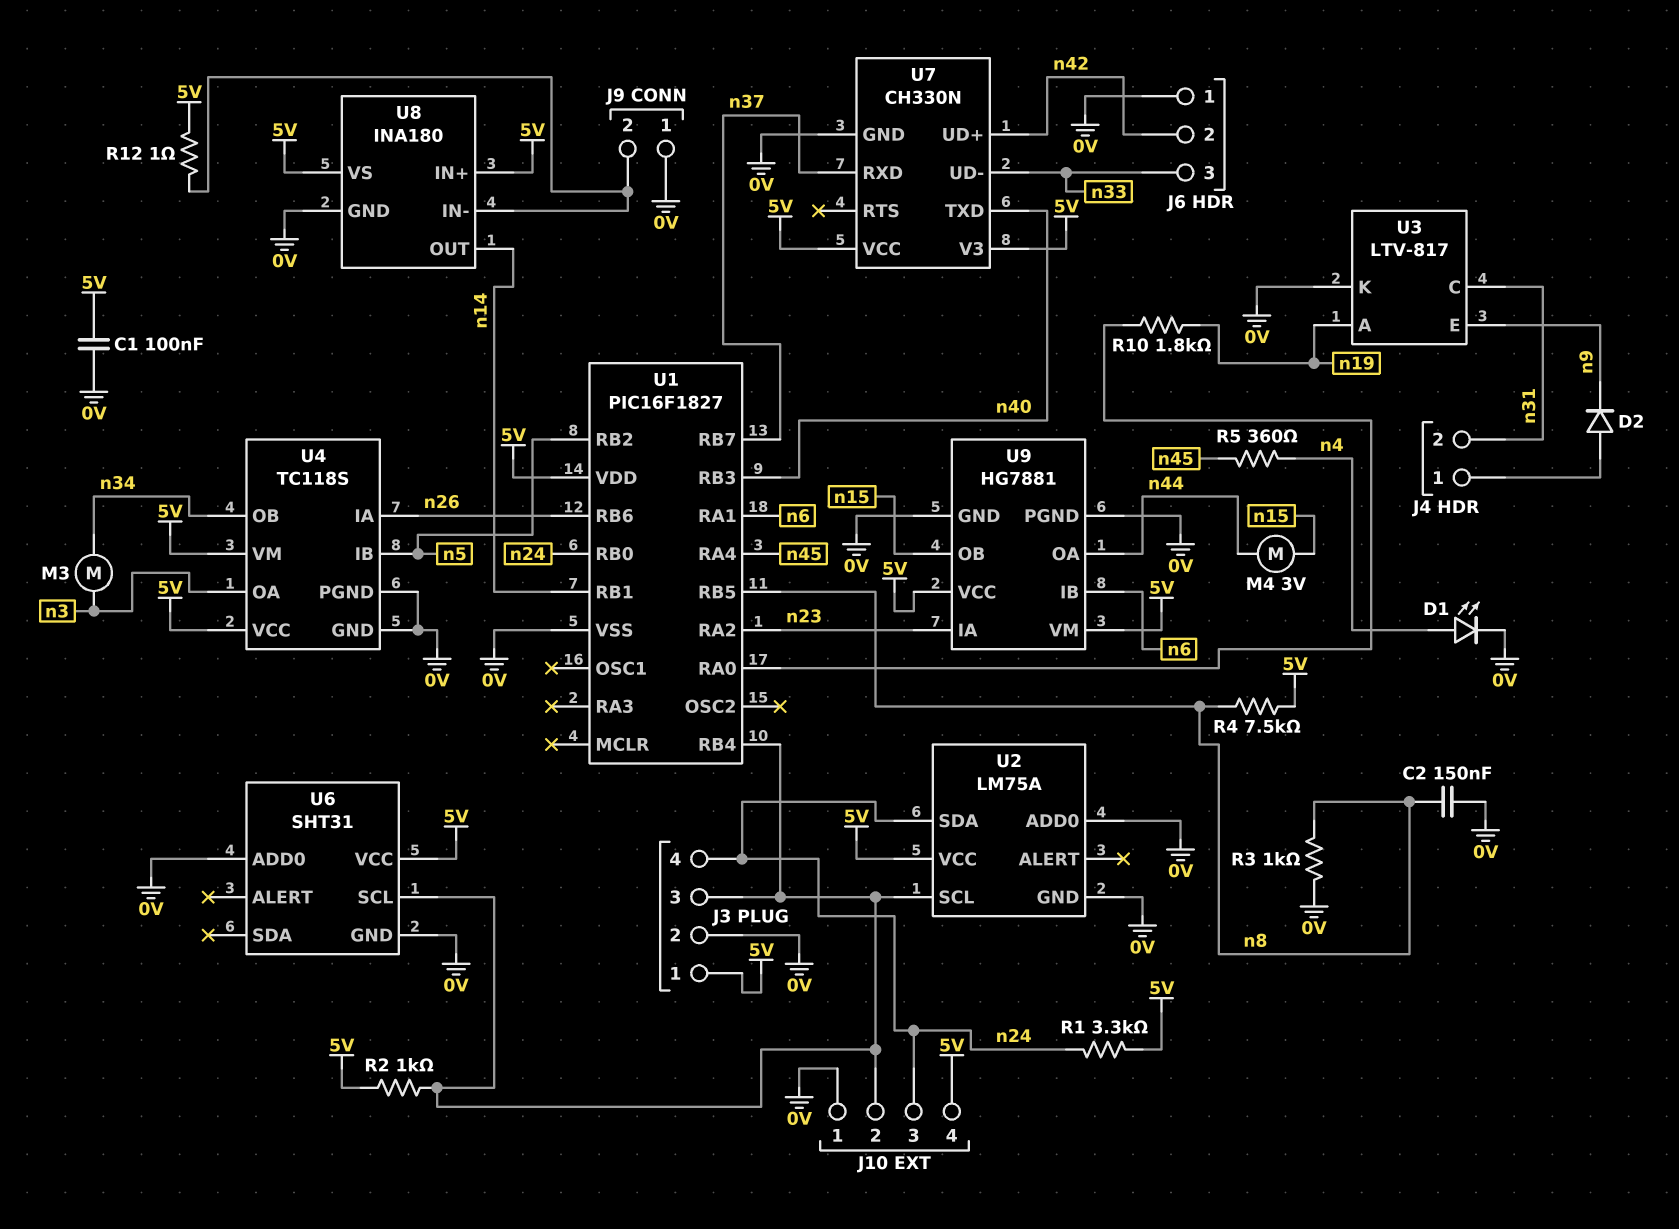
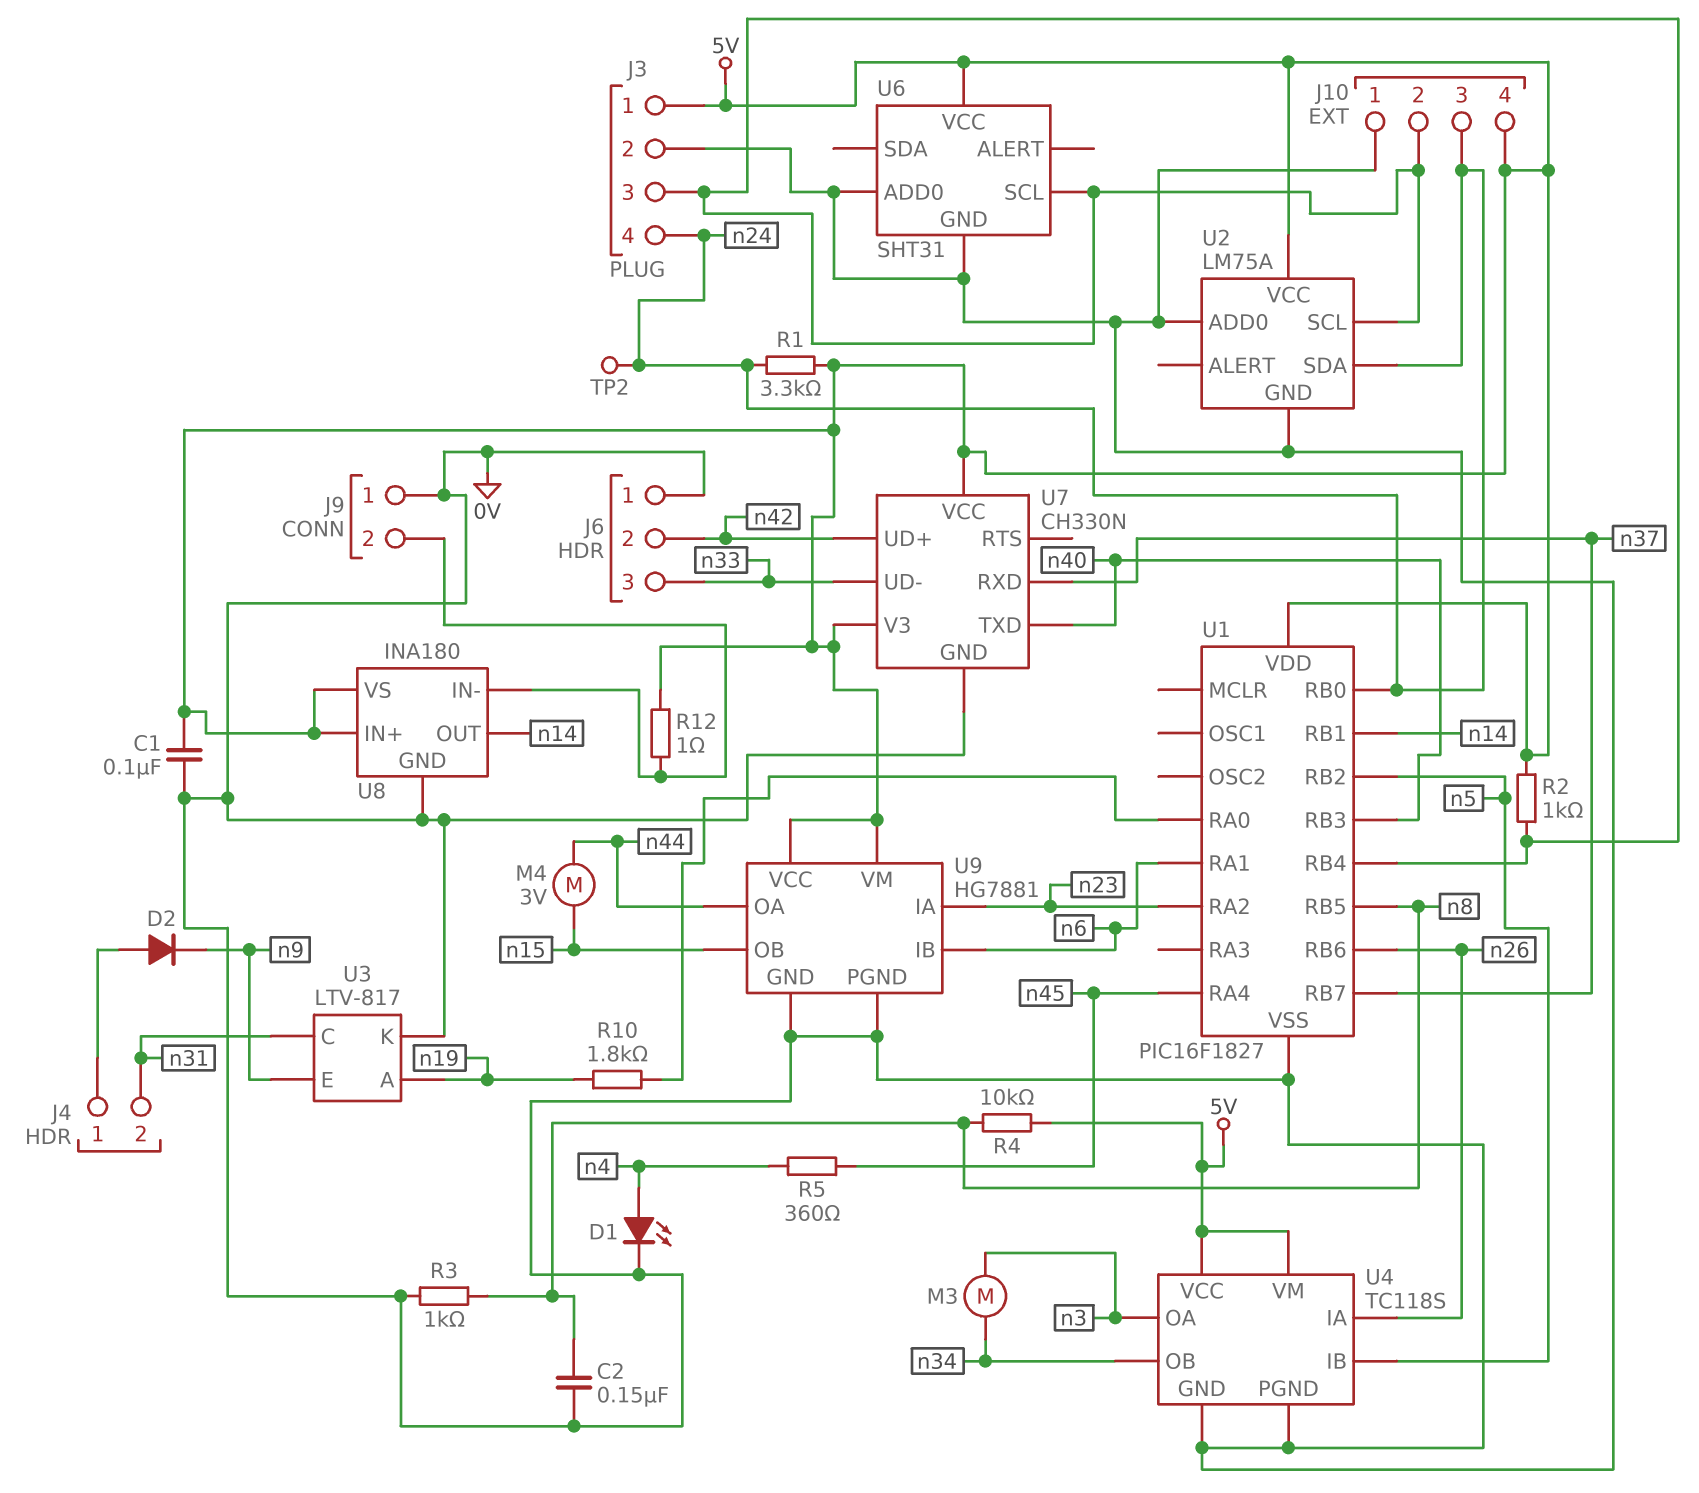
R4: 7.5k (5V, n8) -> 10k (5V, n8)
TP2: none -> test point (n24)

